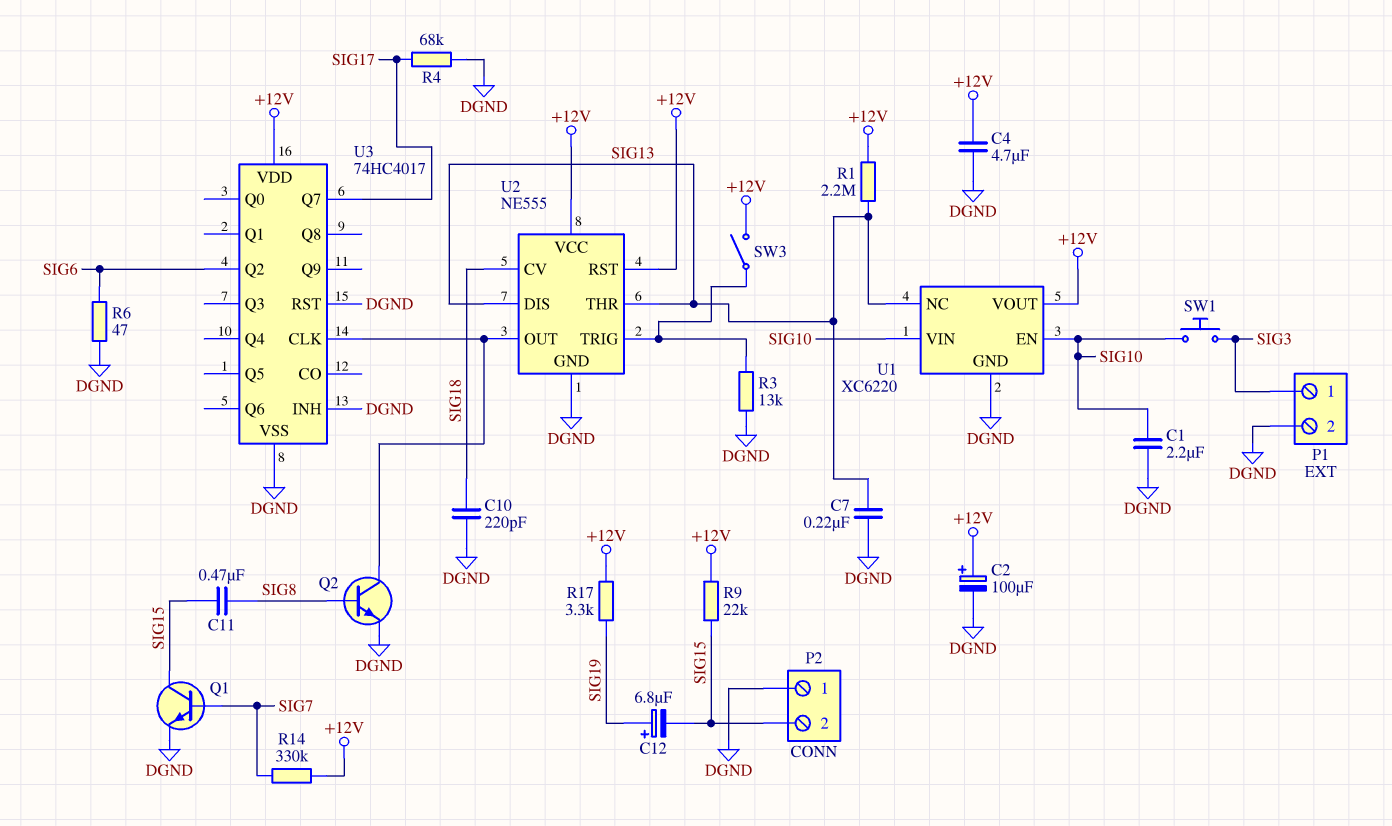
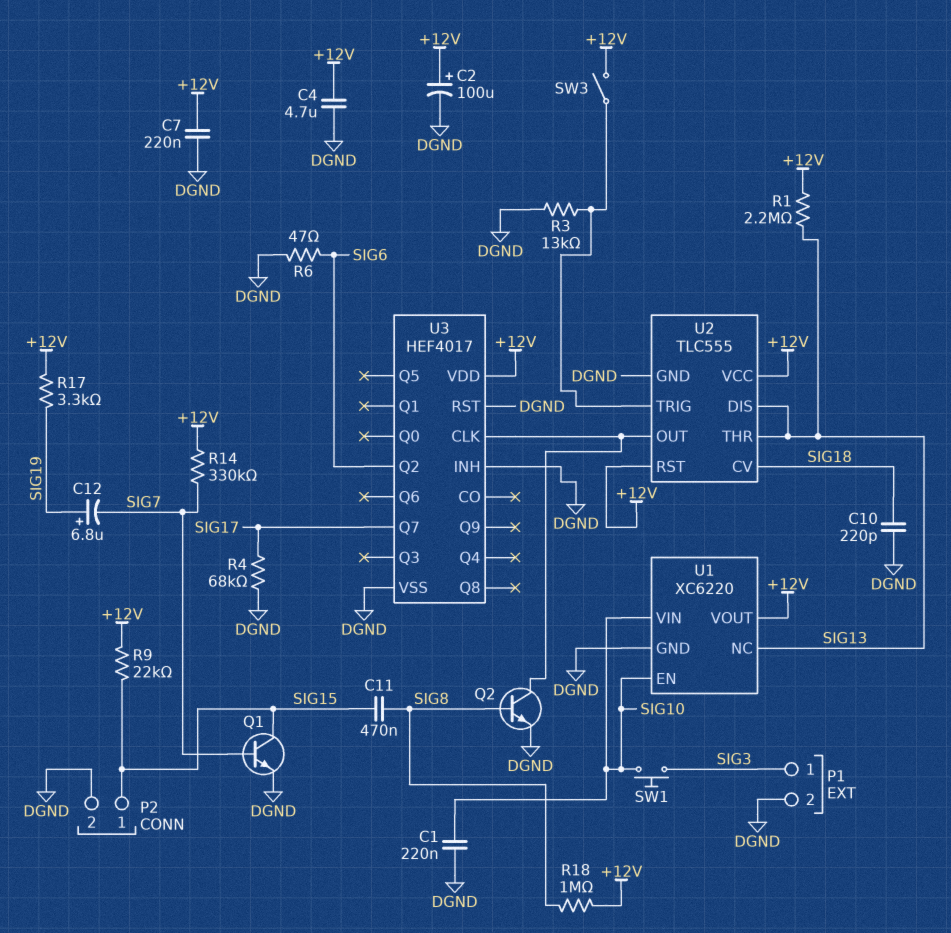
C1: 2.2uF (DGND, SIG10) -> 220nF (DGND, SIG10)
C7: 220nF (DGND, SIG13) -> 220nF (+12V, DGND)
C12: 6.8uF (plus SIG19, minus SIG15) -> 6.8uF (plus SIG19, minus SIG7)
P2 pin 1: DGND -> SIG15
P2 pin 2: SIG15 -> DGND
R18: none -> 1M (+12V, SIG8)
U2: NE555 -> TLC555
U3: 74HC4017 -> HEF4017

